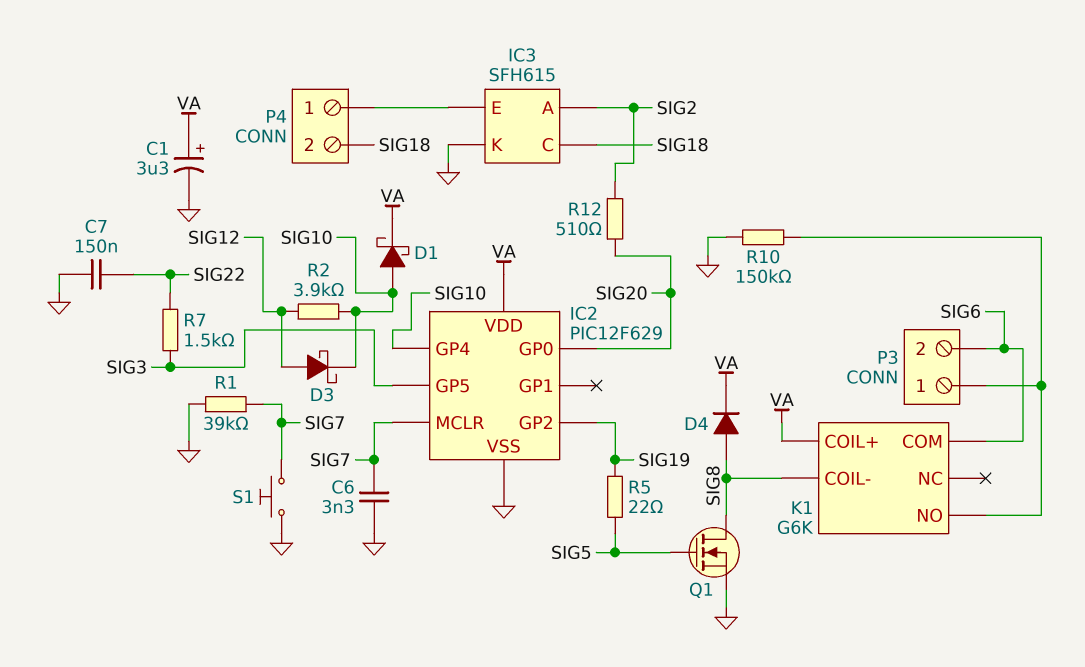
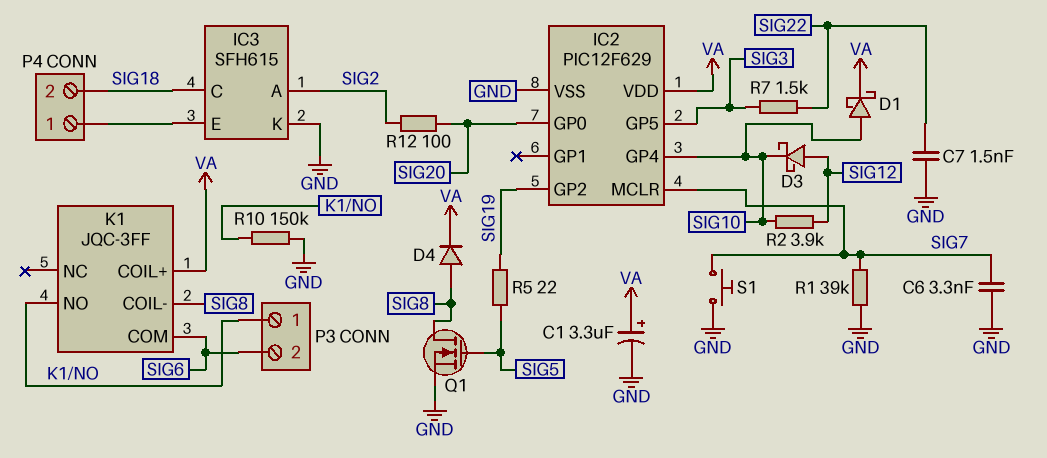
C7: 150nF (GND, SIG22) -> 1.5nF (GND, SIG22)
K1: G6K -> JQC-3FF
R12: 510 (SIG2, SIG20) -> 100 (SIG2, SIG20)

